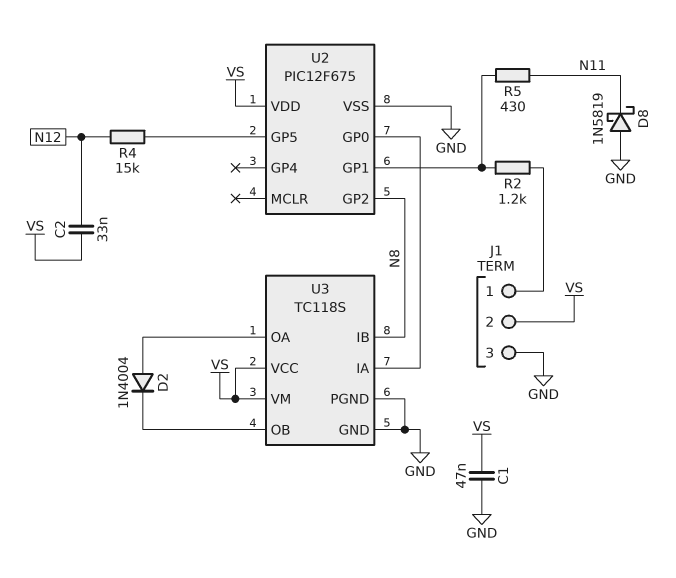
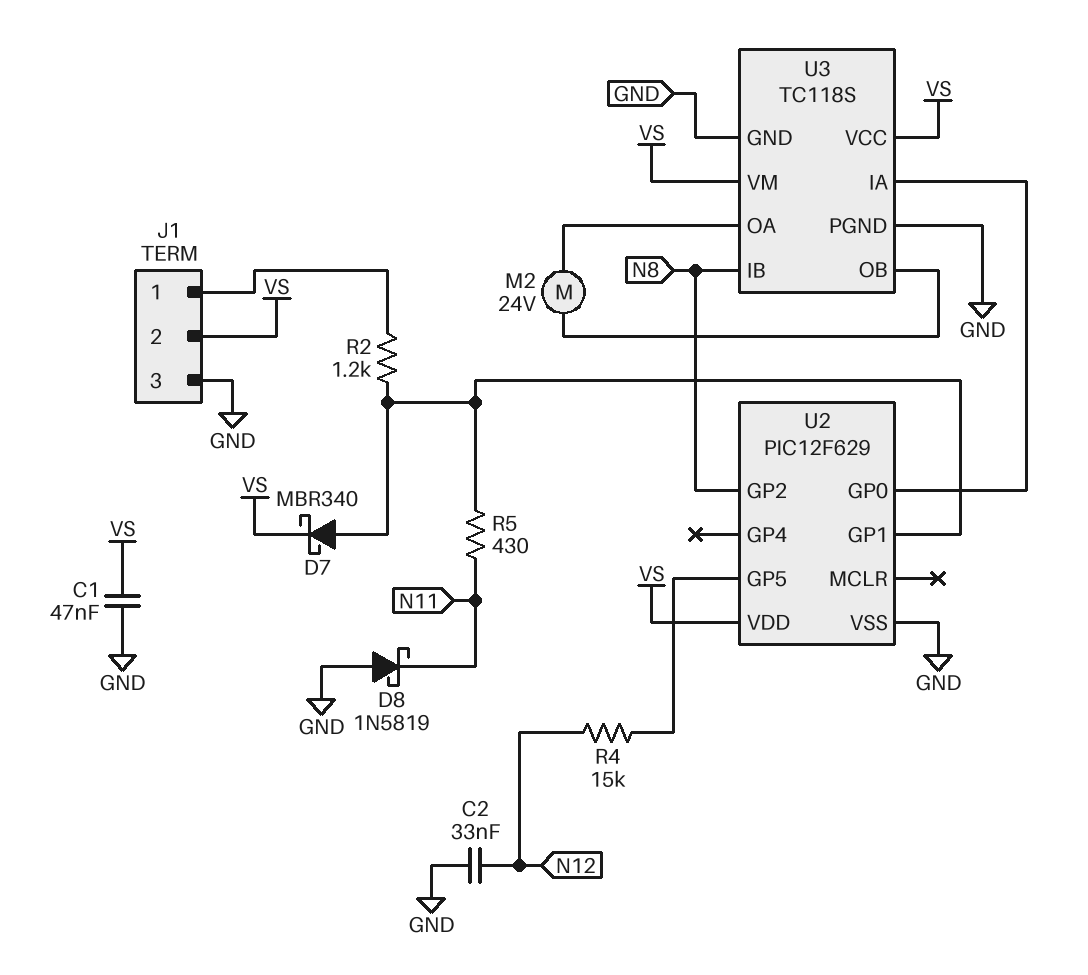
C2: 33nF (N12, VS) -> 33nF (GND, N12)
D2: diode 1N4004 (A U3/OA, K U3/OB) -> none
D7: none -> schottky MBR340 (A U2/GP1, K VS)
M2: none -> motor 24V (U3/OA, U3/OB)
U2: PIC12F675 -> PIC12F629

